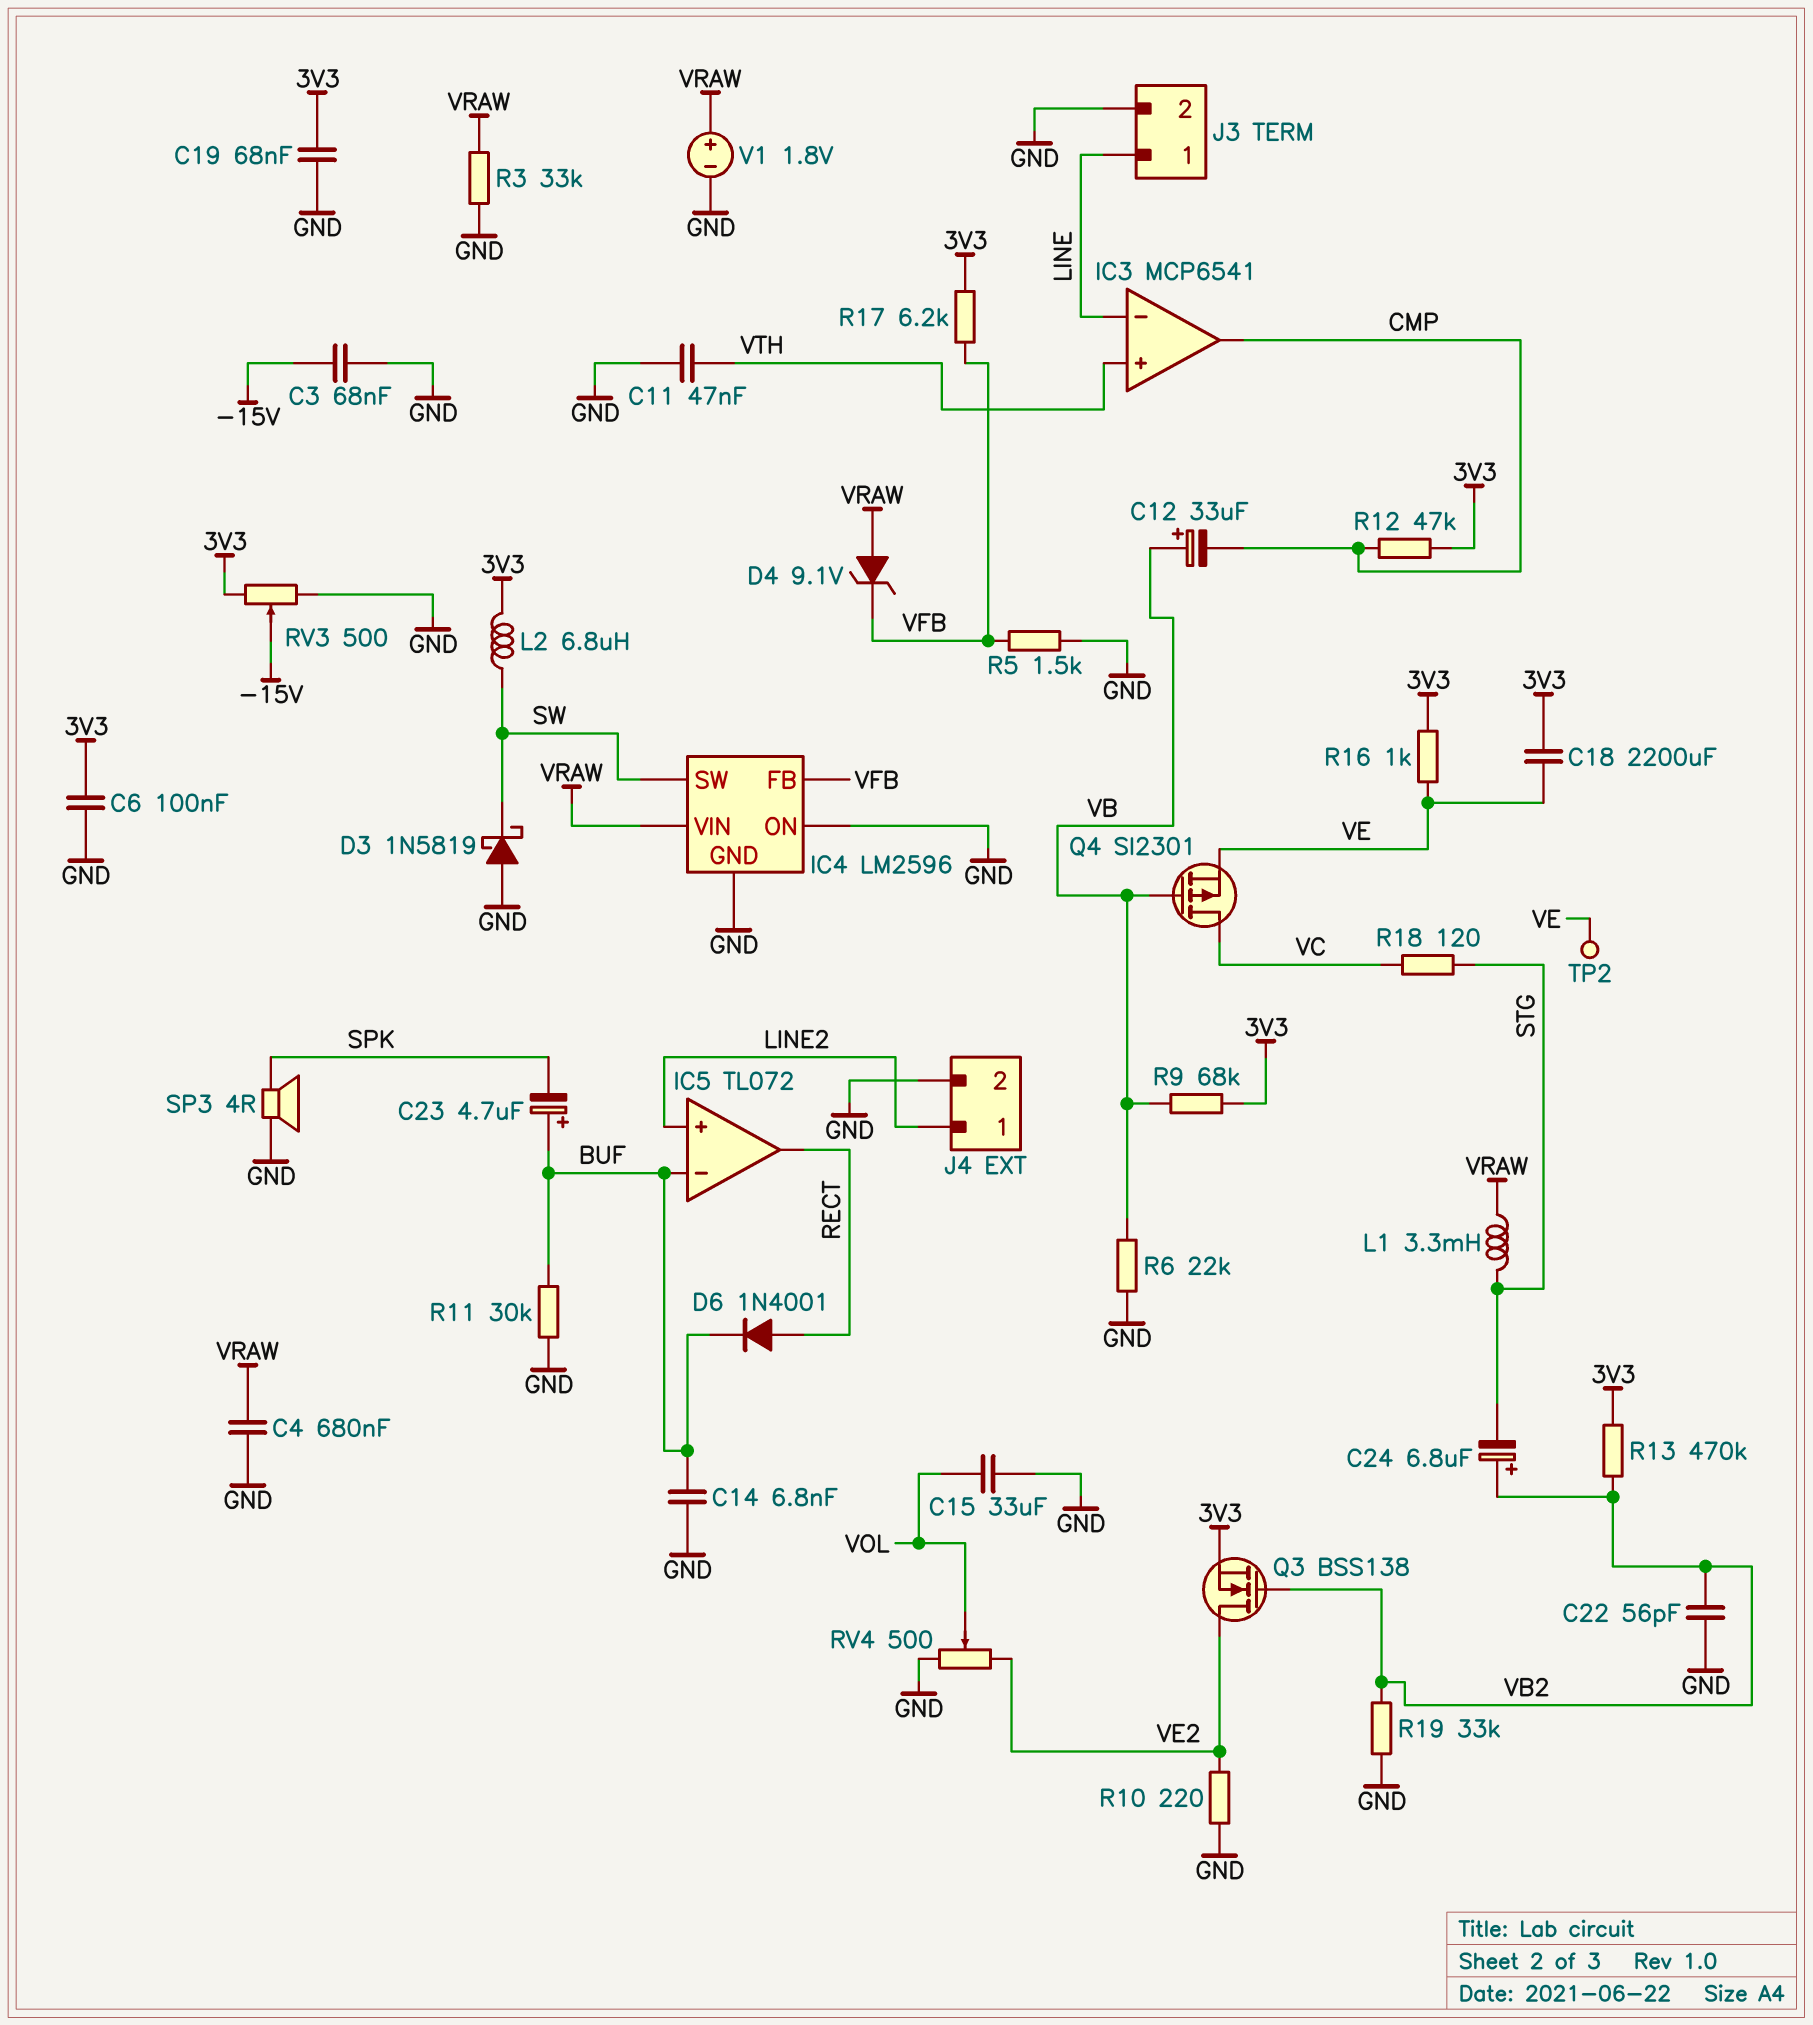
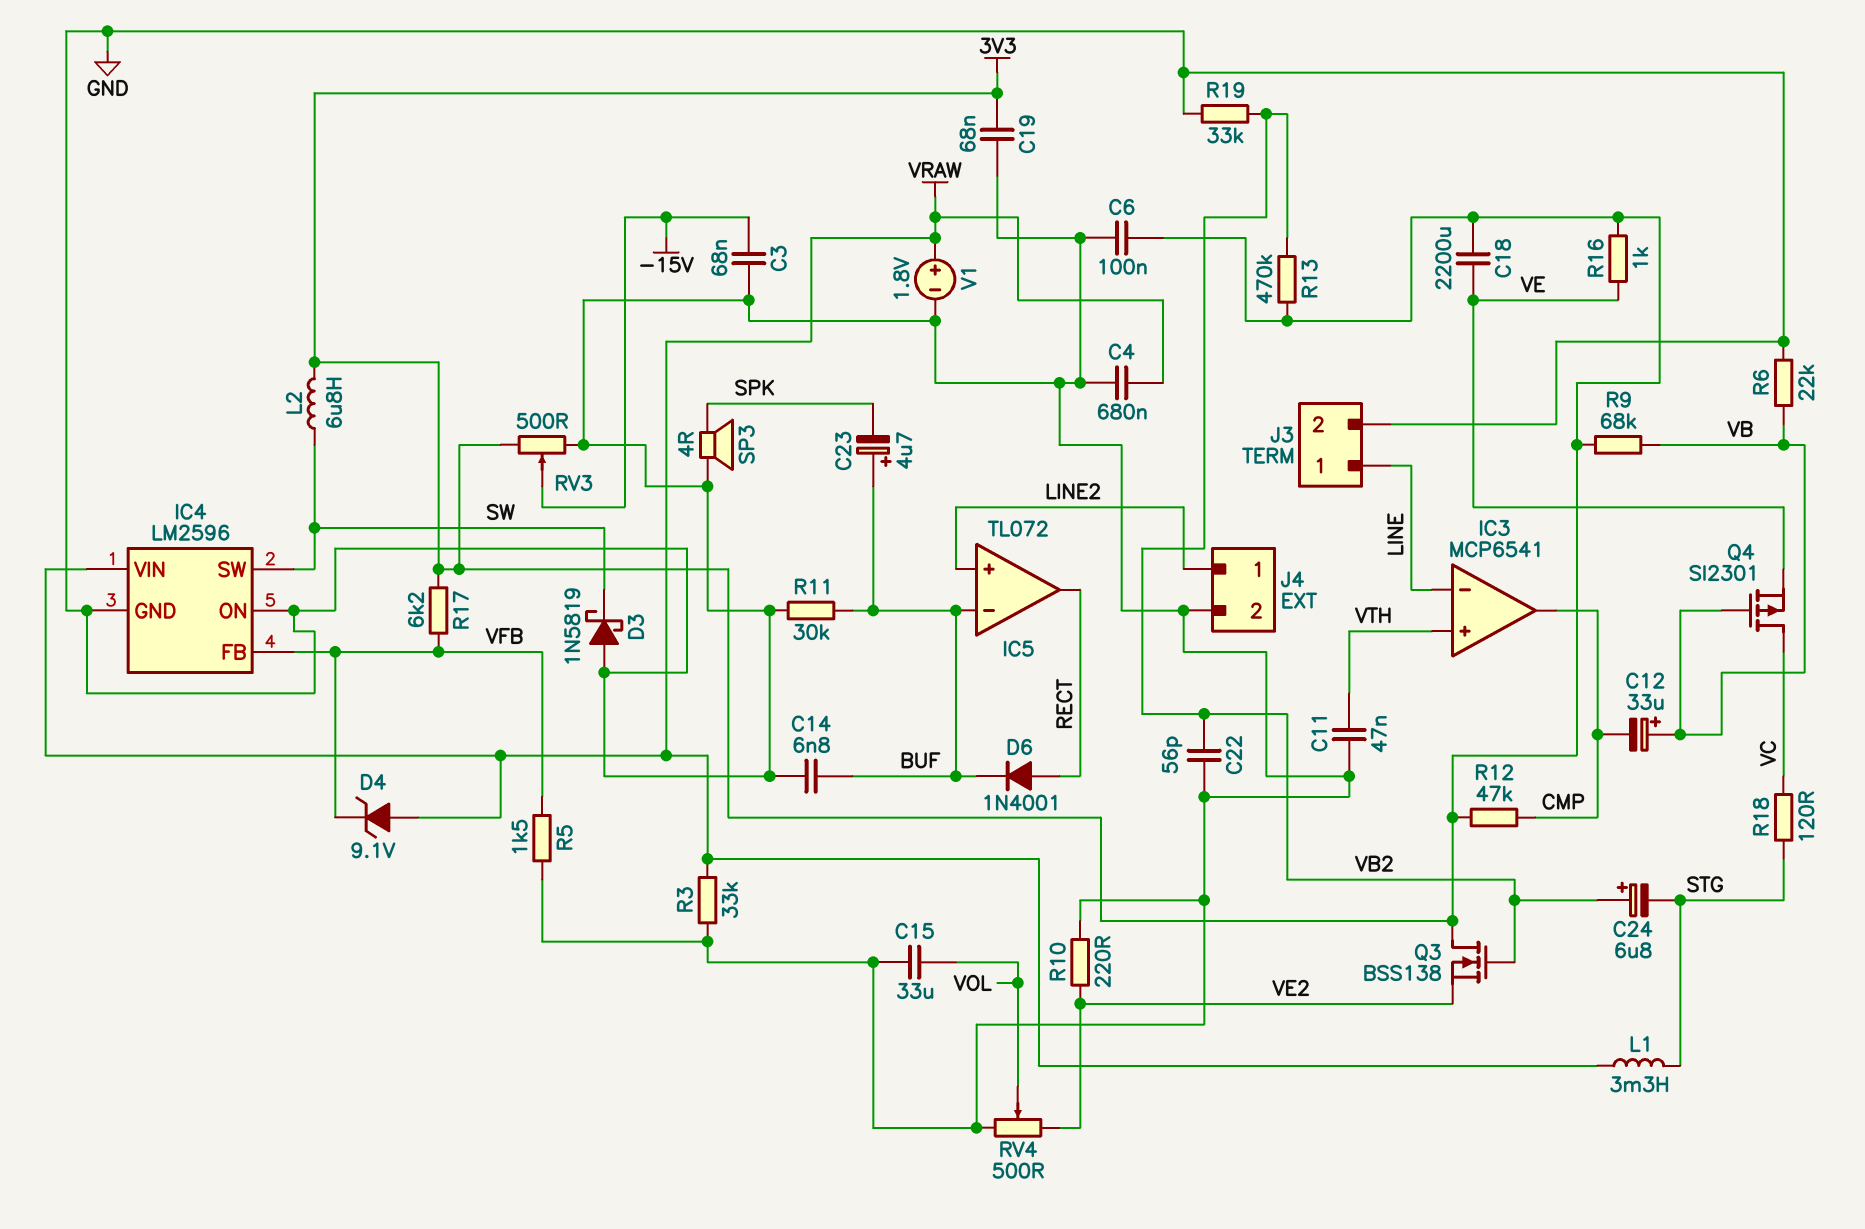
Q3: NMOS BSS138 (G VB2, D VE2, S 3V3) -> NMOS BSS138 (G VB2, D 3V3, S VE2)
TP2: test point (VE) -> none

